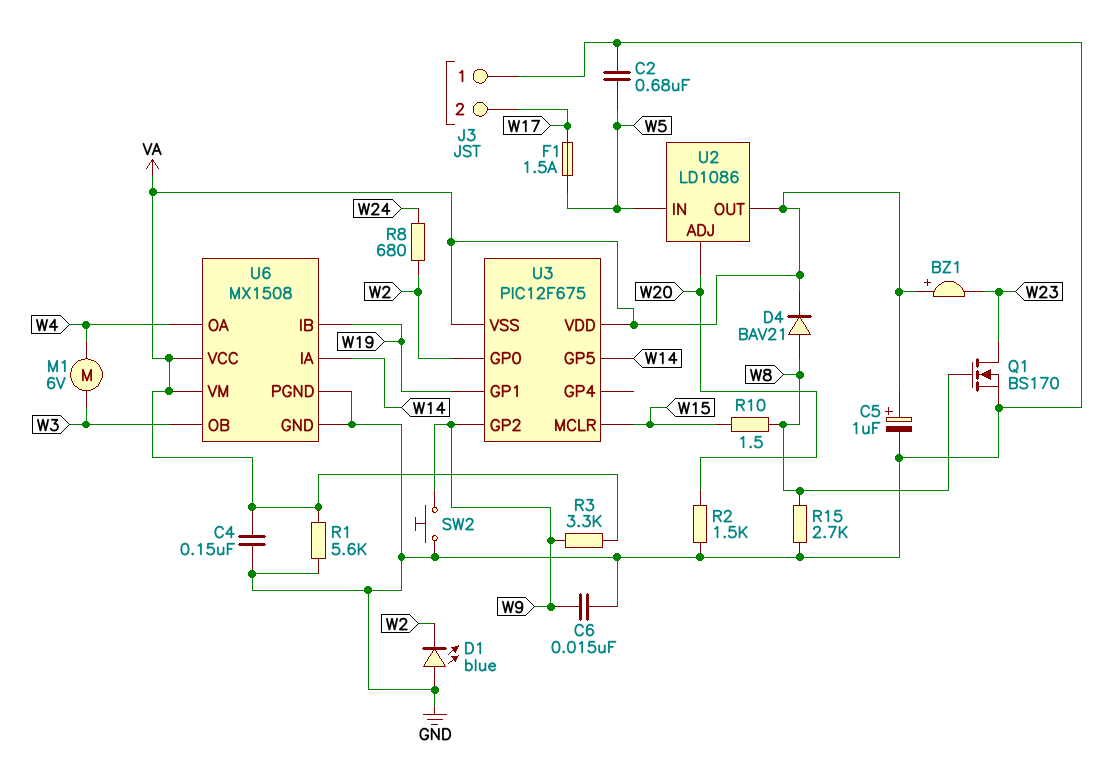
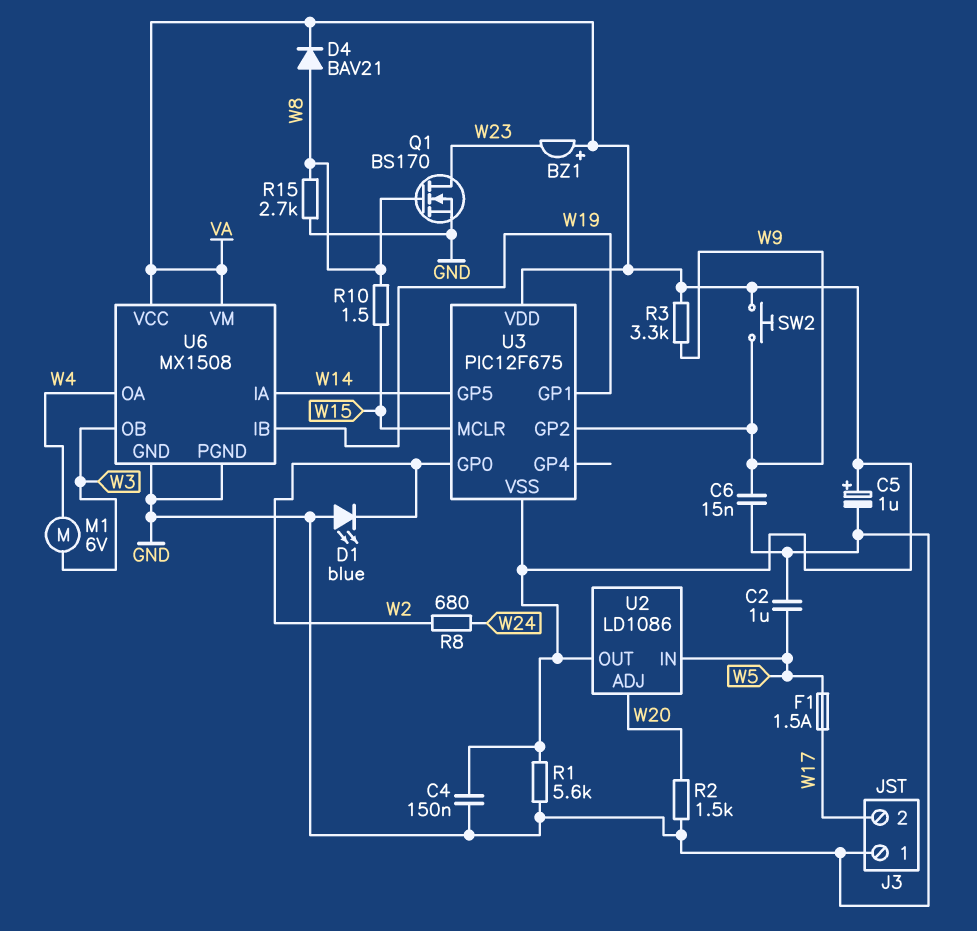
C2: 680nF (GND, W5) -> 1uF (GND, W5)
SW2: button (GND, W9) -> button (VA, W9)

